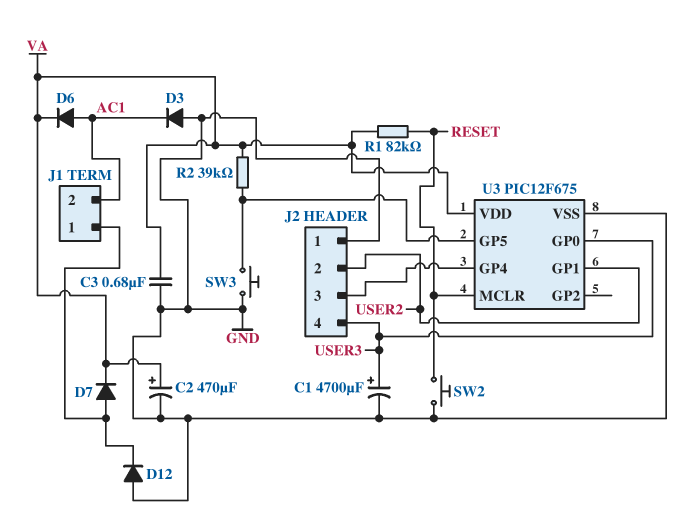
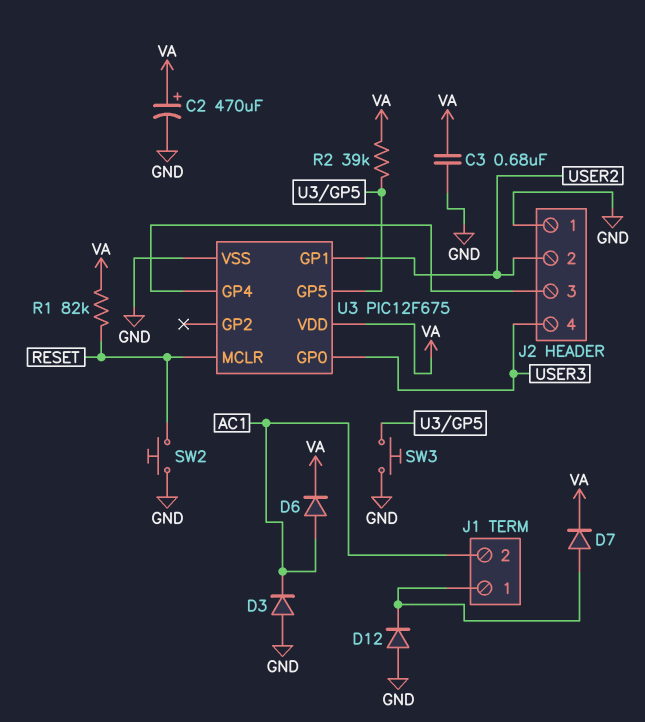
C1: 4700uF (plus USER3, minus GND) -> none

